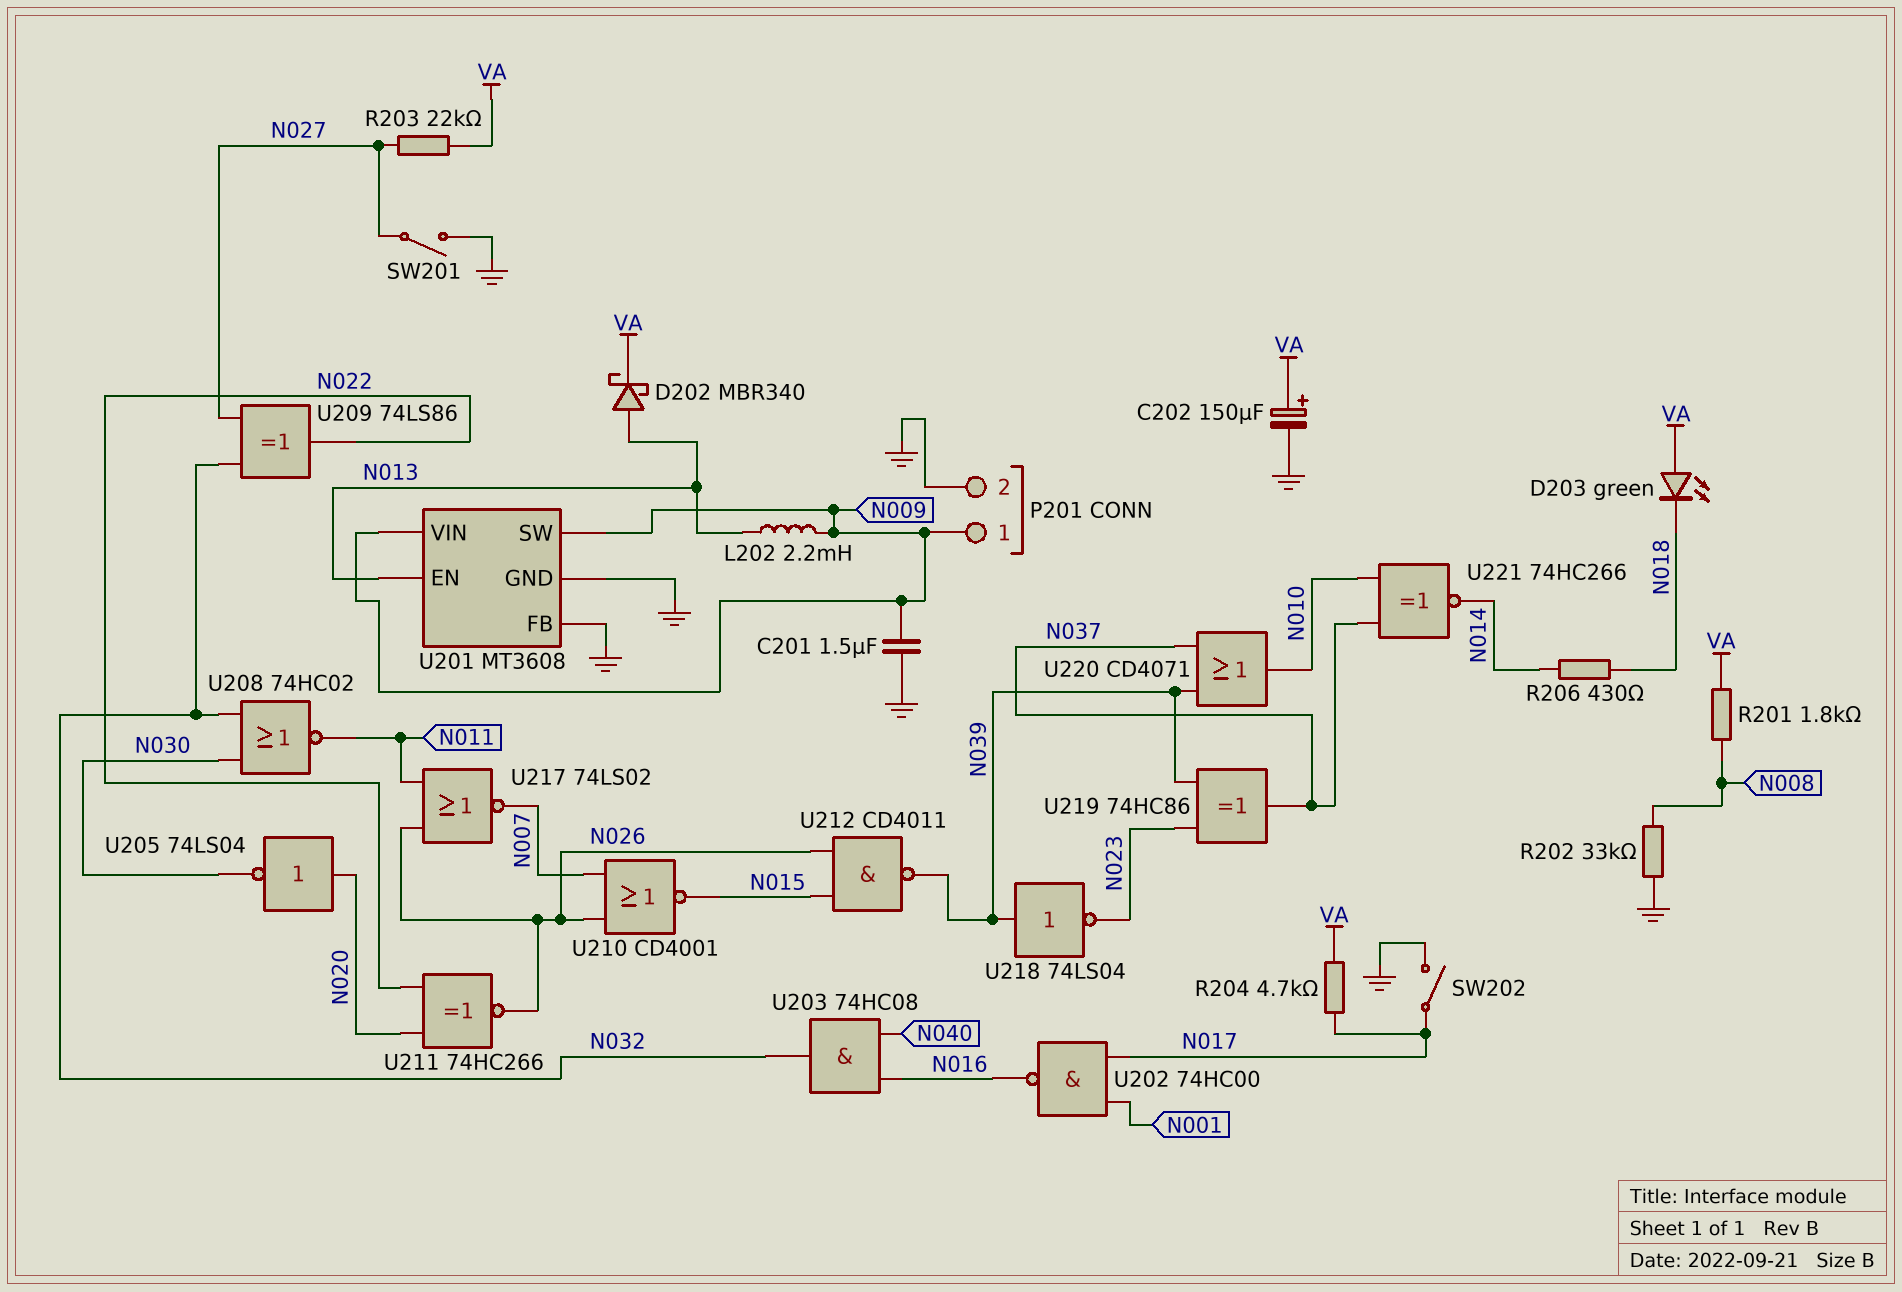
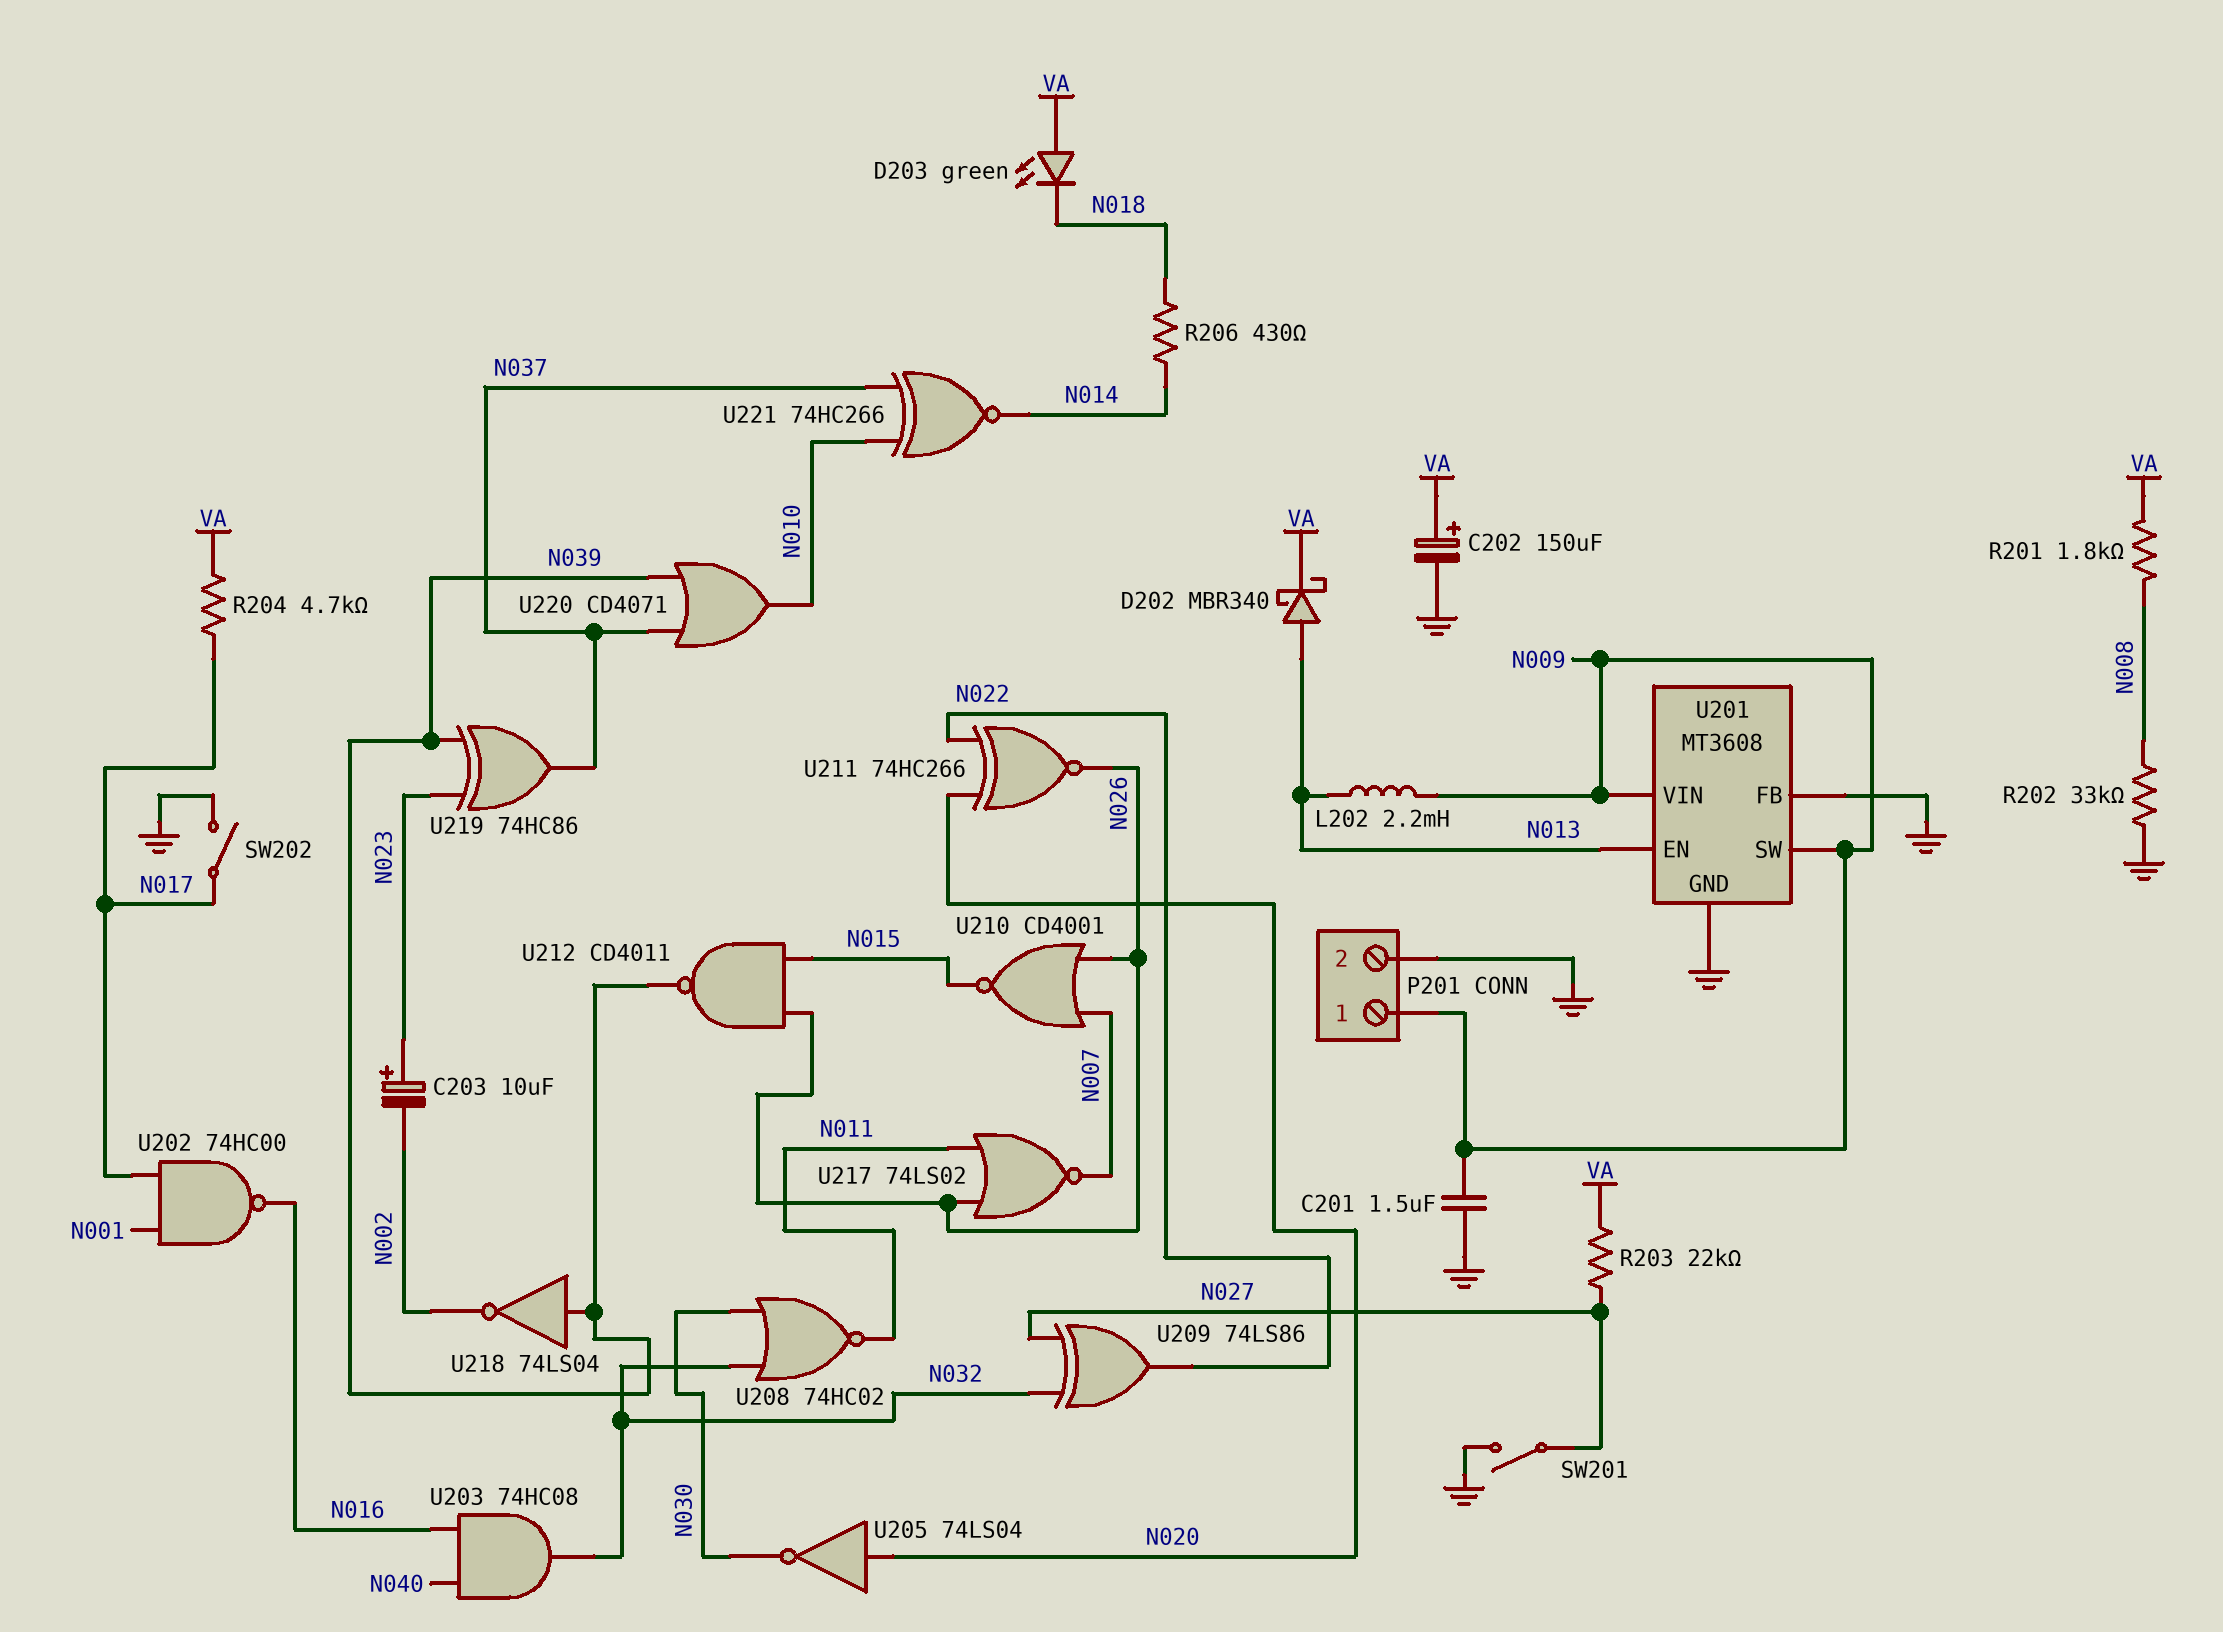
C203: none -> 10uF (plus N023, minus N002)
U218: NOT 74LS04 (in N039, out N023) -> NOT 74LS04 (in N039, out N002)

